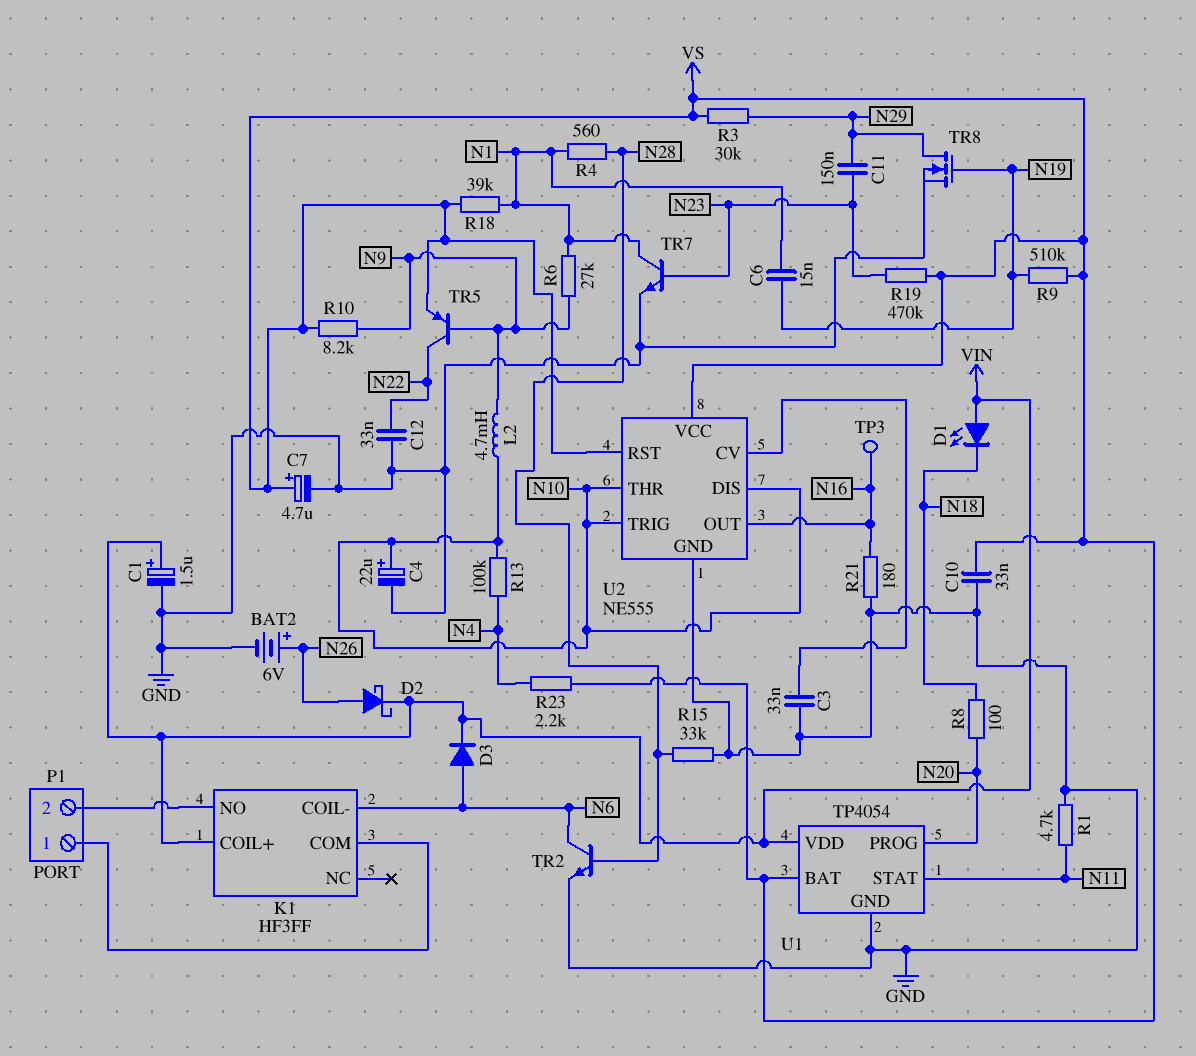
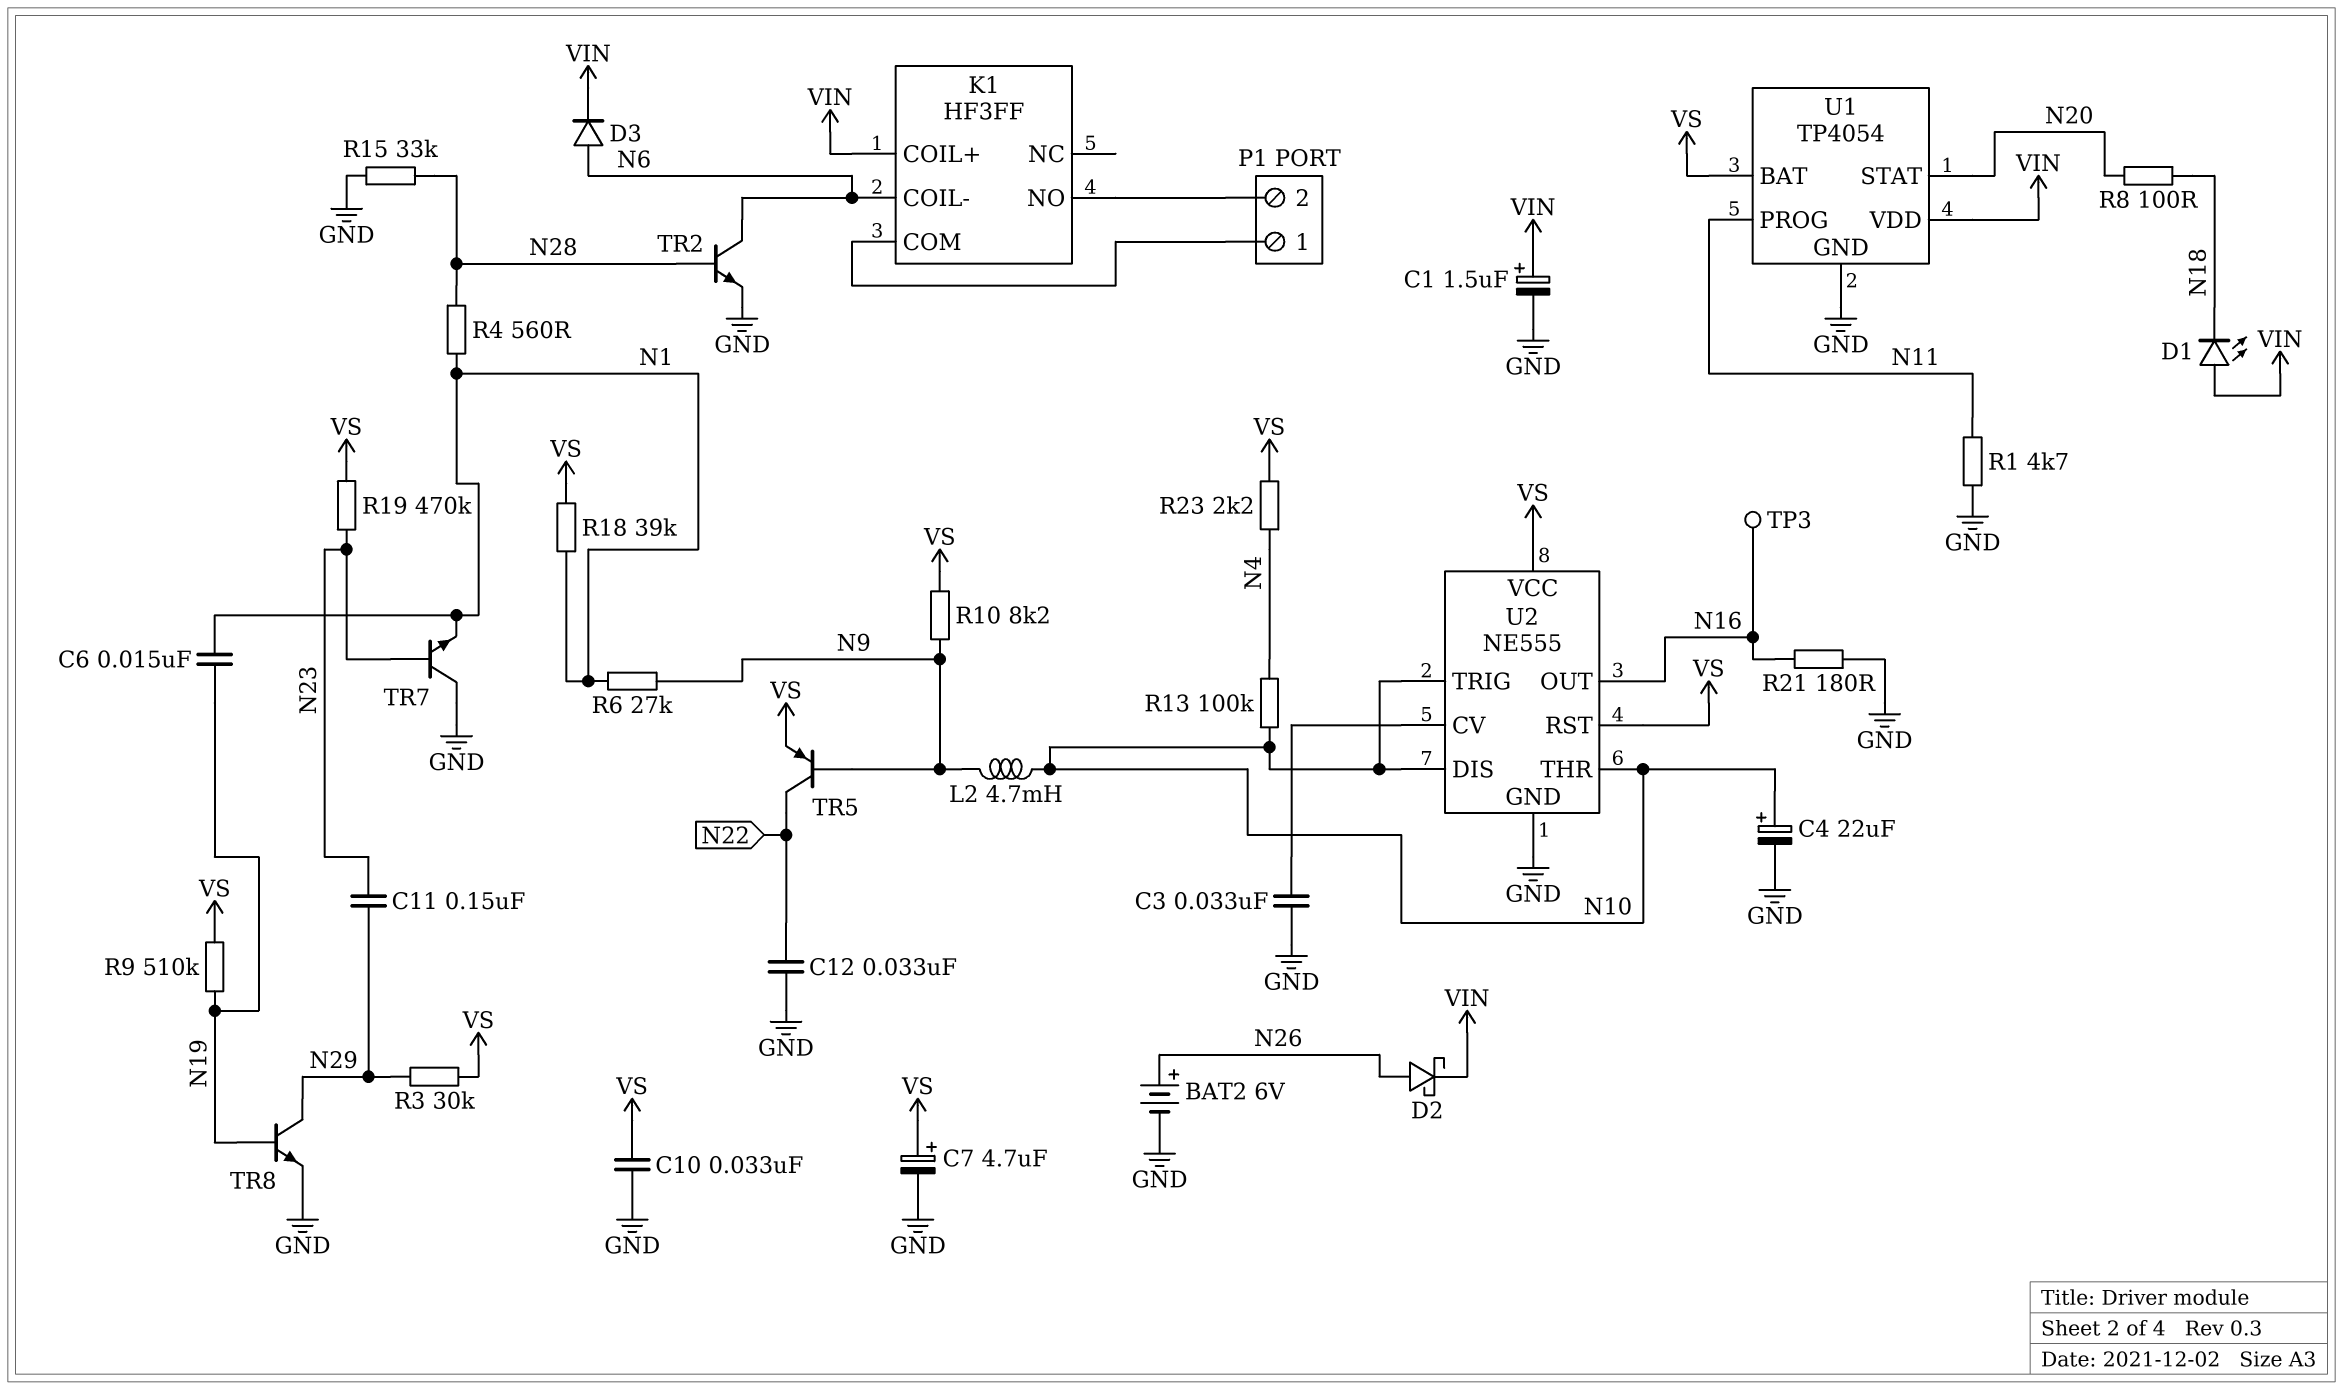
TR7: NPN (B N23, C N1, E GND) -> NPN (B N23, C GND, E N1)
TR8: NMOS (G N19, D N29, S GND) -> NPN (B N19, C N29, E GND)
U1 pin PROG: N20 -> N11
U1 pin STAT: N11 -> N20

